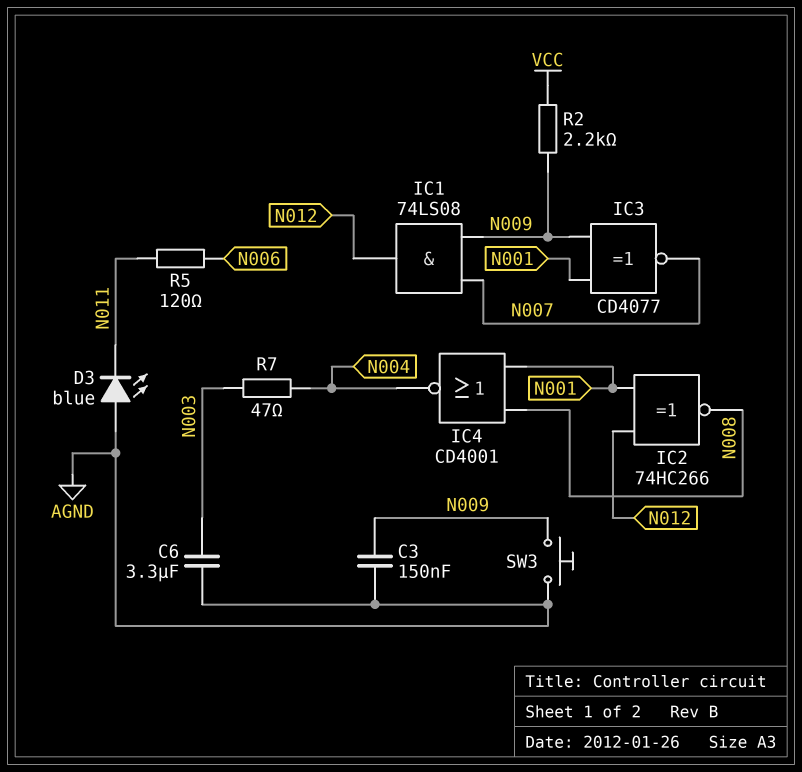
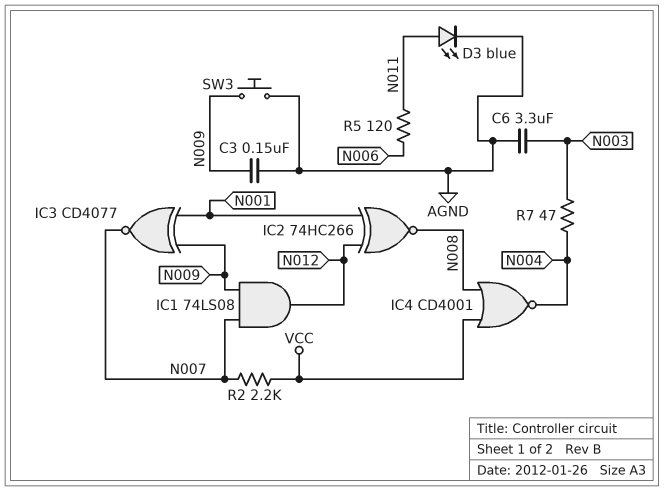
D3: LED blue (A AGND, K N011) -> LED blue (A N011, K AGND)
IC4: NOR CD4001 (in N001, in N008, out N004) -> NOR CD4001 (in N008, in VCC, out N004)
R2: 2.2k (N009, VCC) -> 2.2k (N007, VCC)

